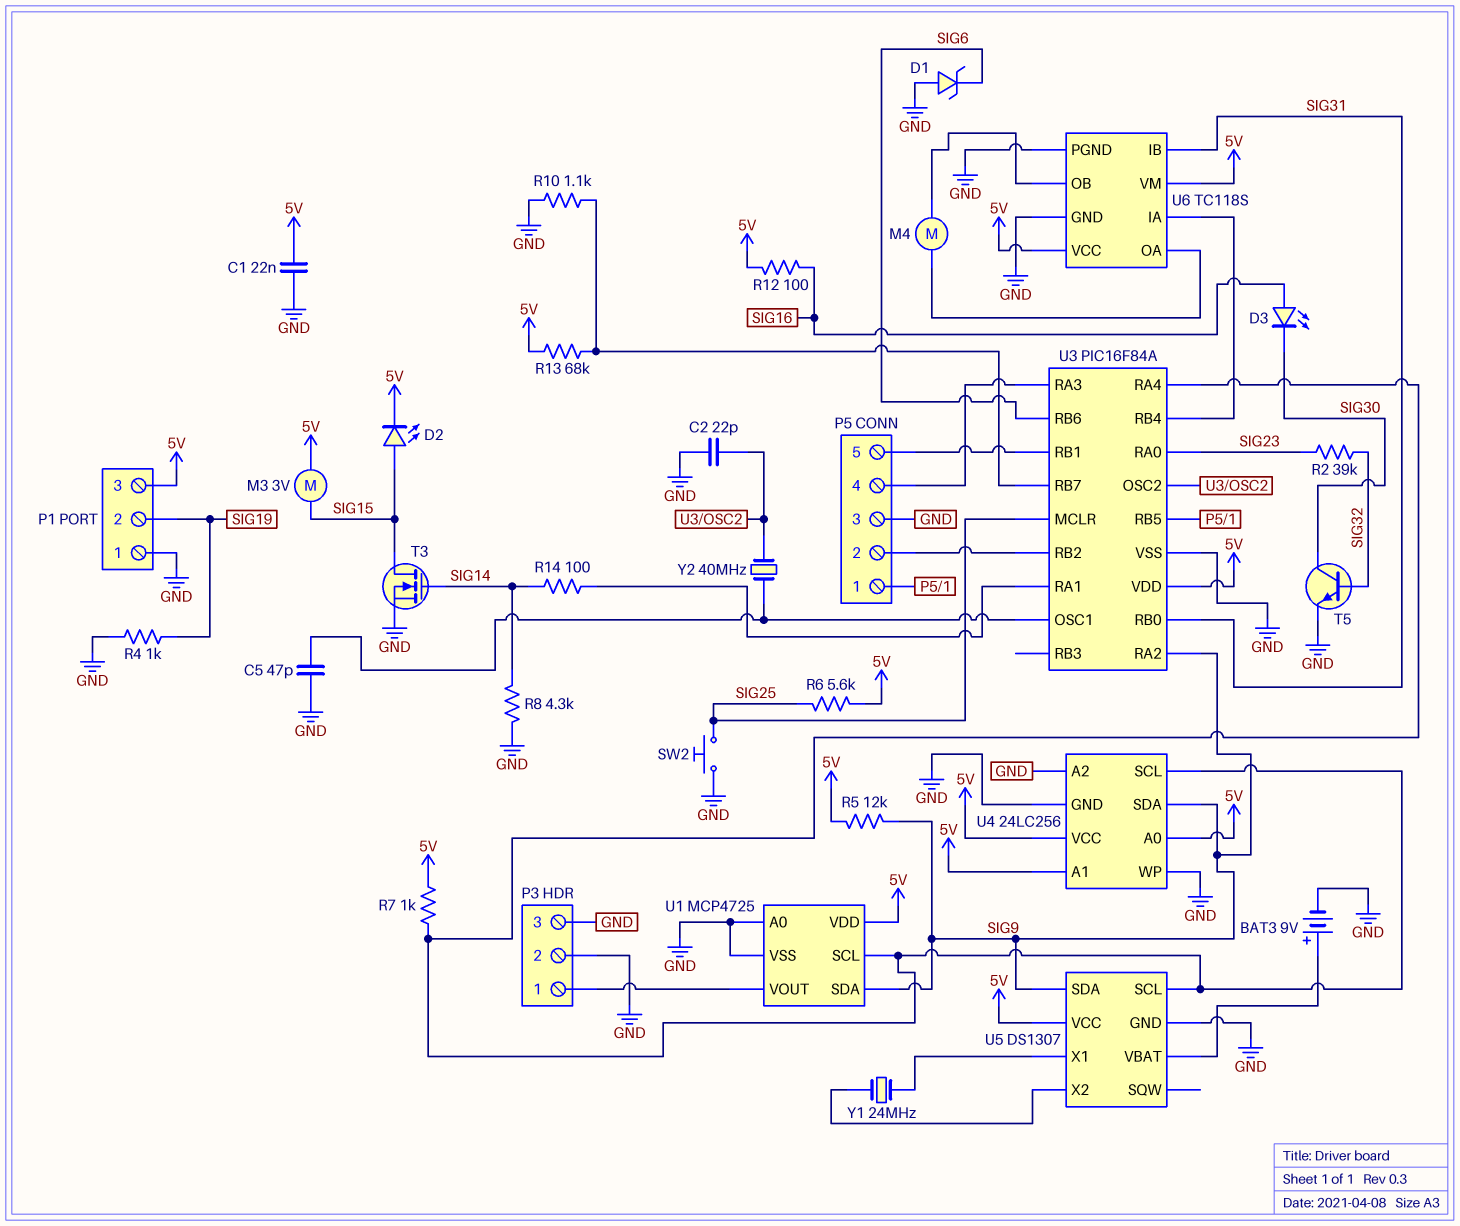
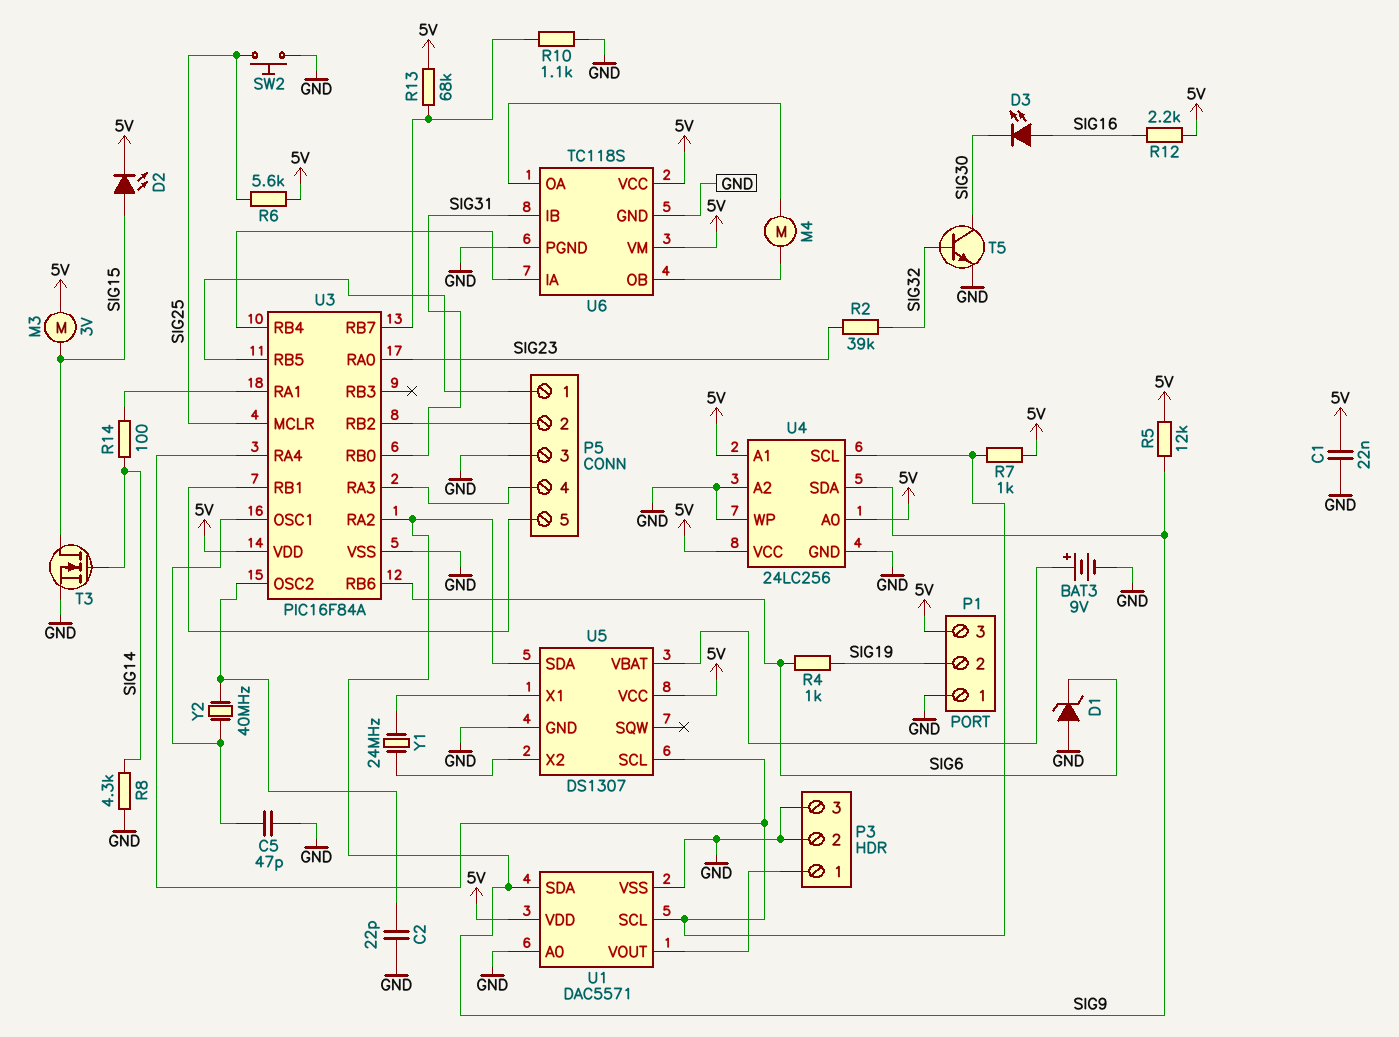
R4: 1k (GND, SIG19) -> 1k (SIG6, SIG19)
R12: 100 (5V, SIG16) -> 2.2k (5V, SIG16)
U1: MCP4725 -> DAC5571

